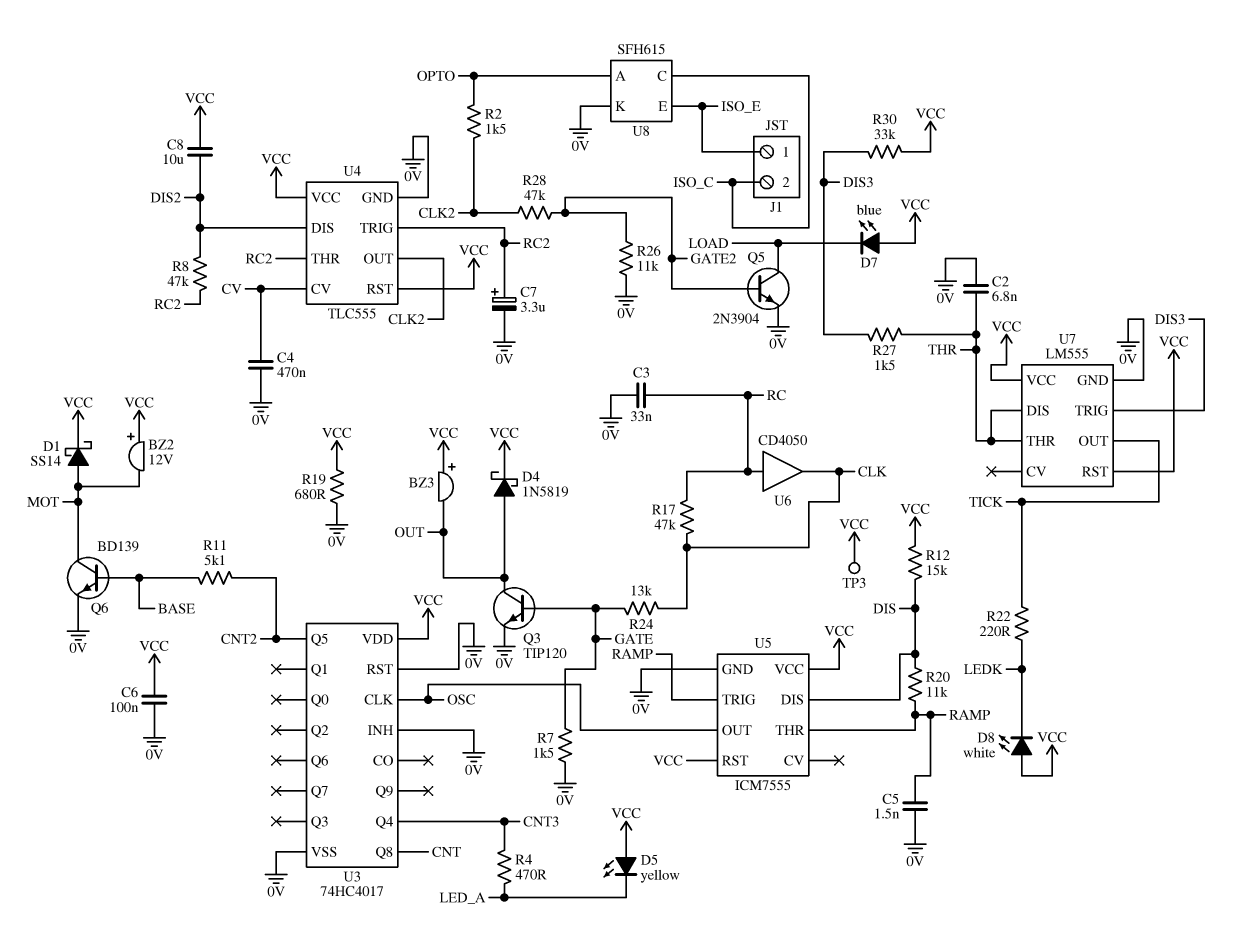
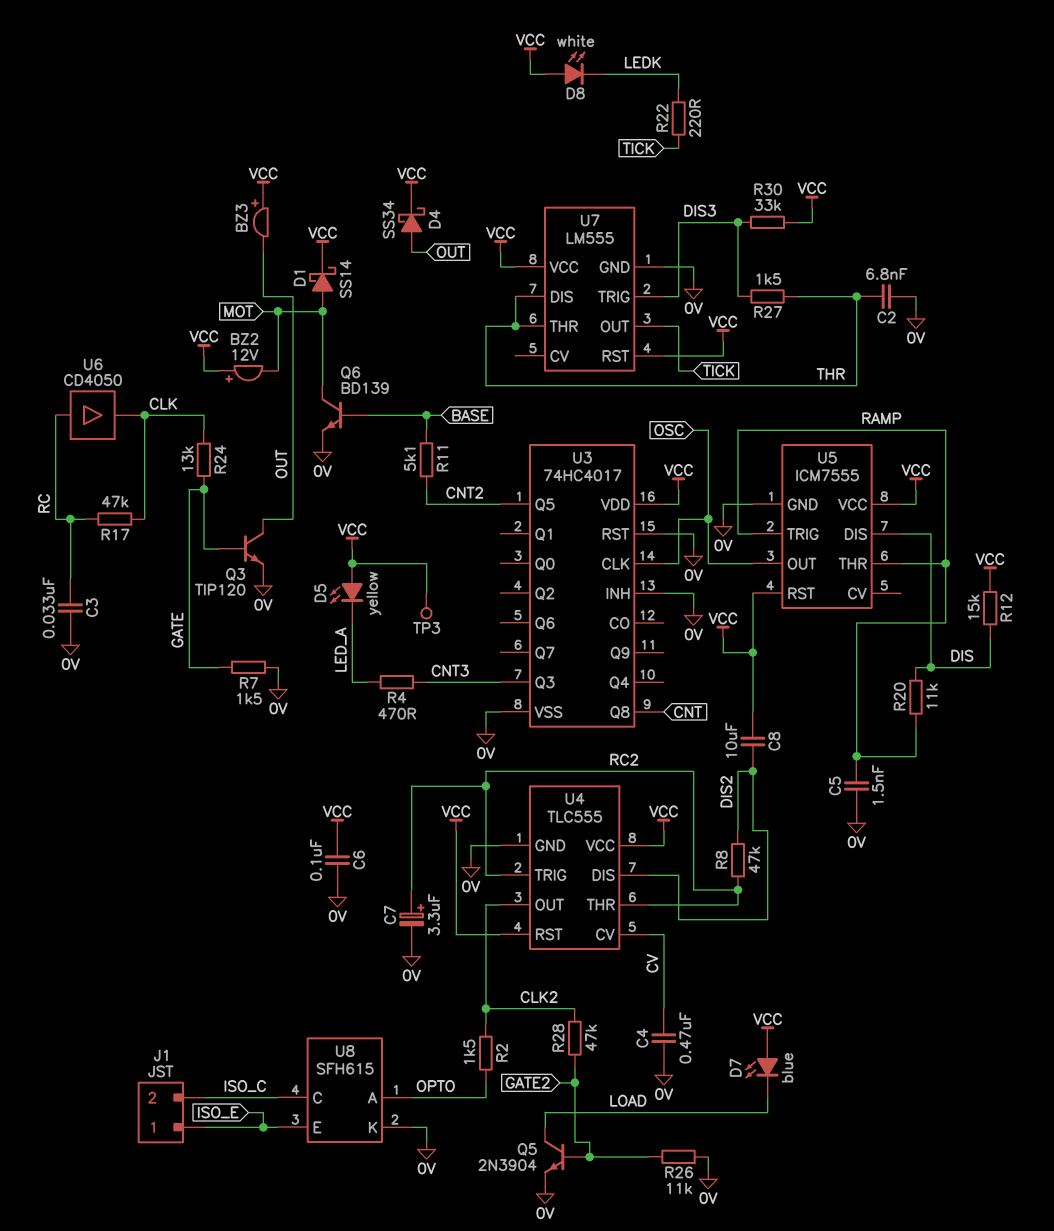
D4: schottky 1N5819 (A OUT, K VCC) -> schottky SS34 (A OUT, K VCC)
R19: 680 (0V, VCC) -> none
U3 pin Q3: none -> CNT3
U3 pin Q4: CNT3 -> none

